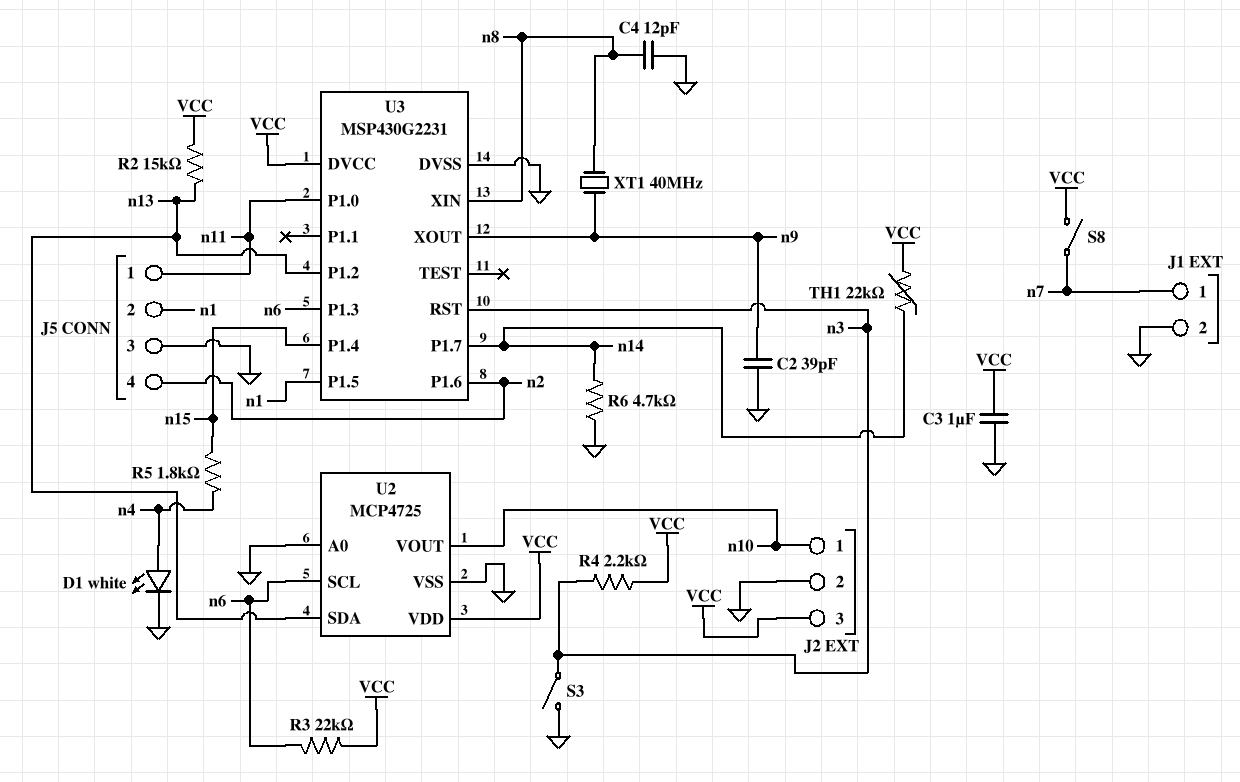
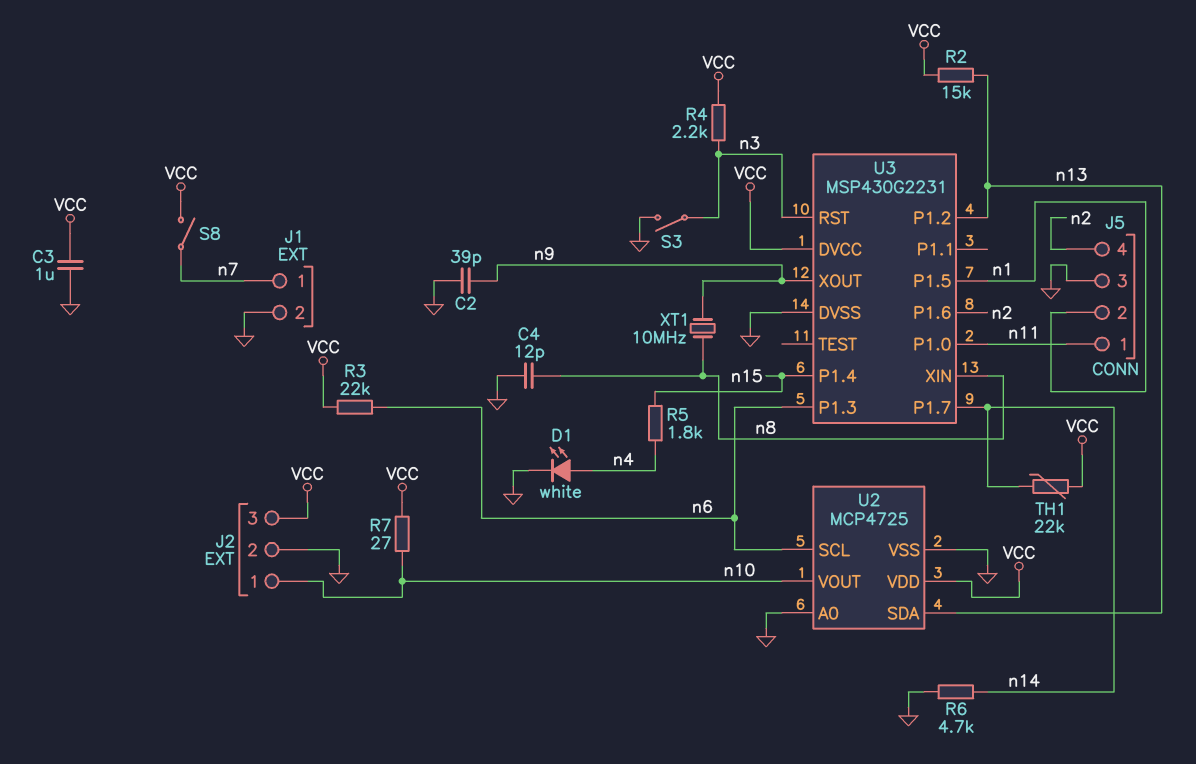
R7: none -> 27 (VCC, n10)
XT1: 40MHz (n8, n9) -> 10MHz (n8, n9)

